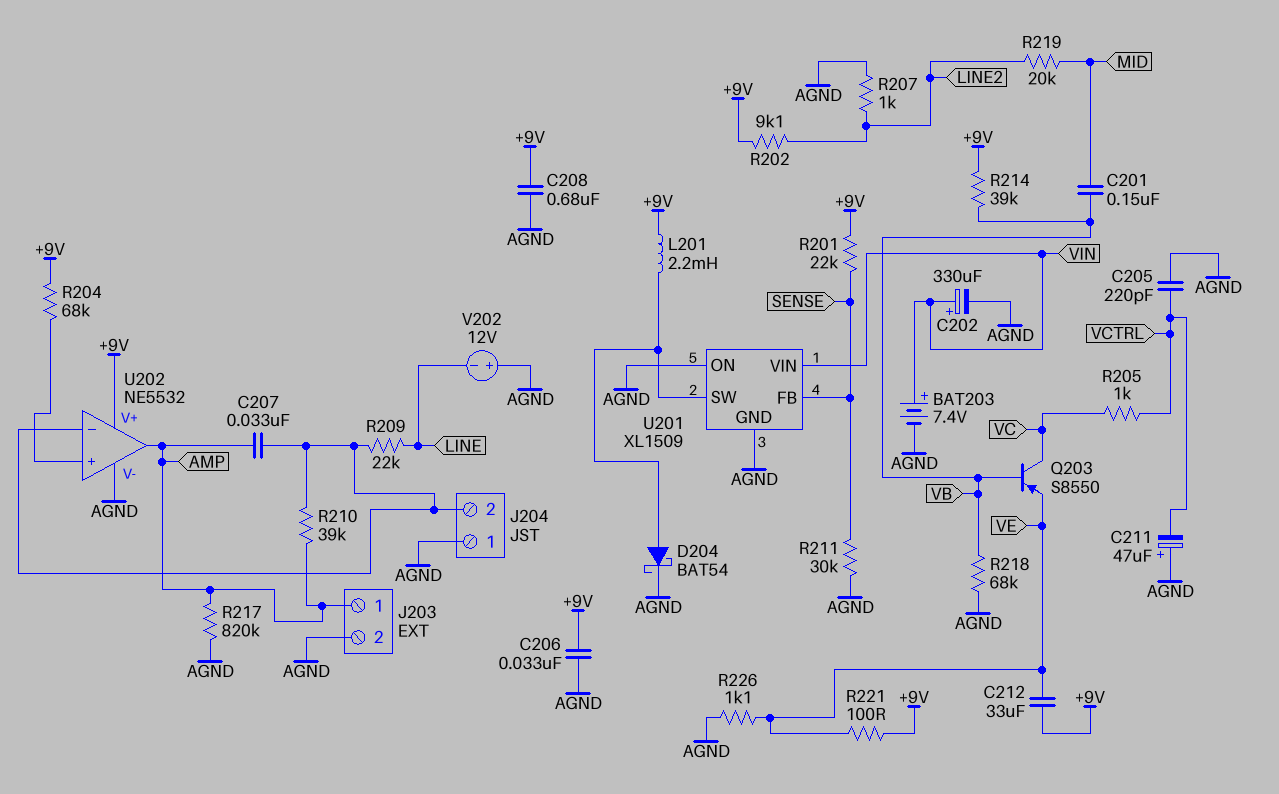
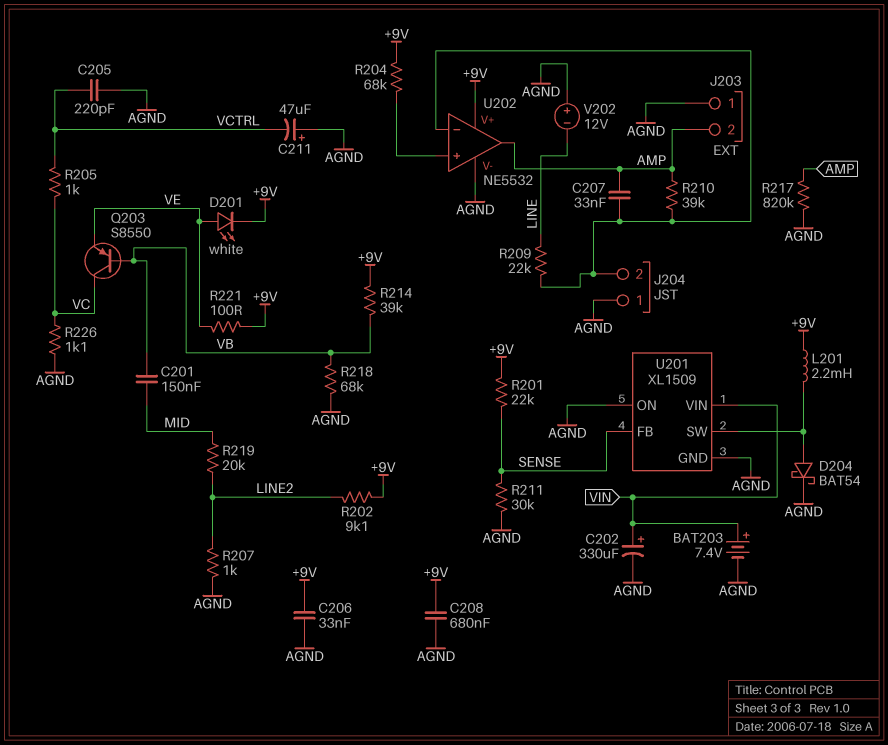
C212: 33uF (+9V, VE) -> none
D201: none -> LED white (A VE, K +9V)
J203 pin 1: AMP -> AGND
J203 pin 2: AGND -> AMP
R226: 1.1k (AGND, VE) -> 1.1k (AGND, VC)

